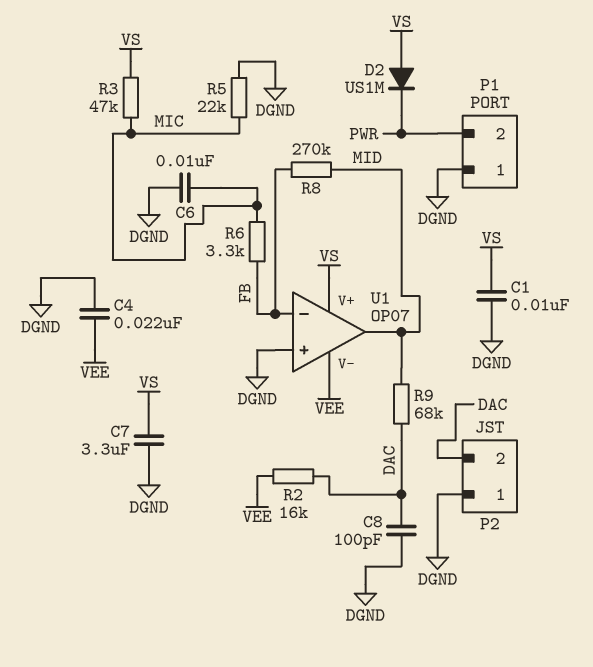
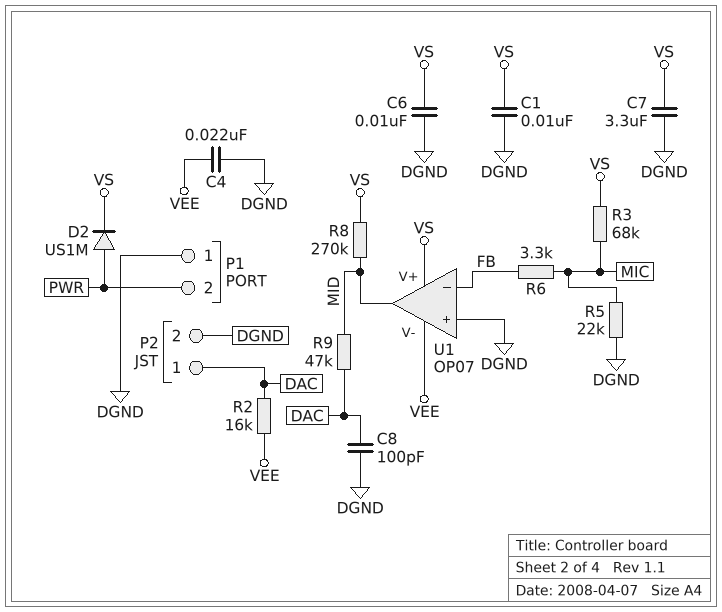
C6: 10nF (DGND, MIC) -> 10nF (DGND, VS)
D2: diode US1M (A VS, K PWR) -> diode US1M (A PWR, K VS)
P2 pin 1: DGND -> DAC
P2 pin 2: DAC -> DGND
R3: 47k (MIC, VS) -> 68k (MIC, VS)
R8: 270k (FB, MID) -> 270k (MID, VS)
R9: 68k (DAC, MID) -> 47k (DAC, MID)

